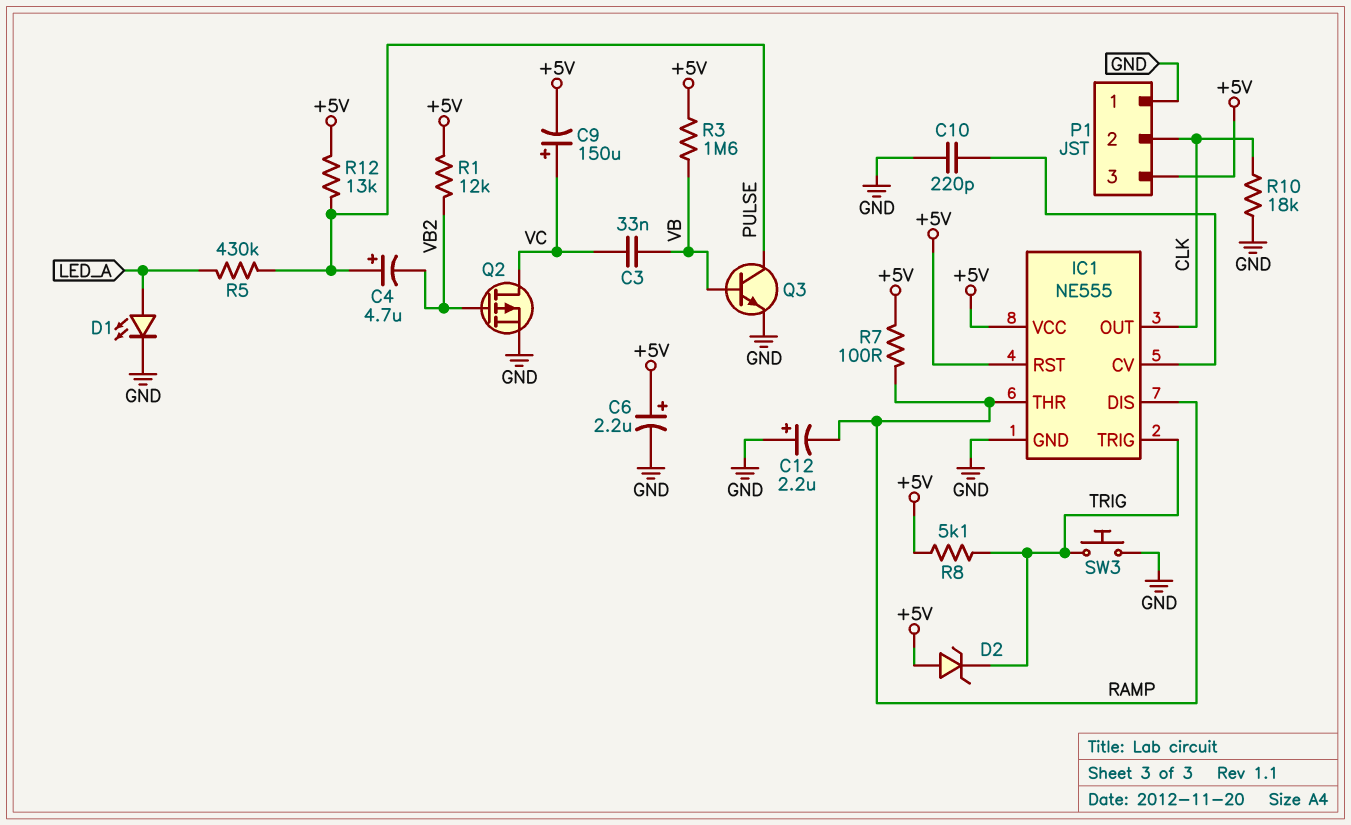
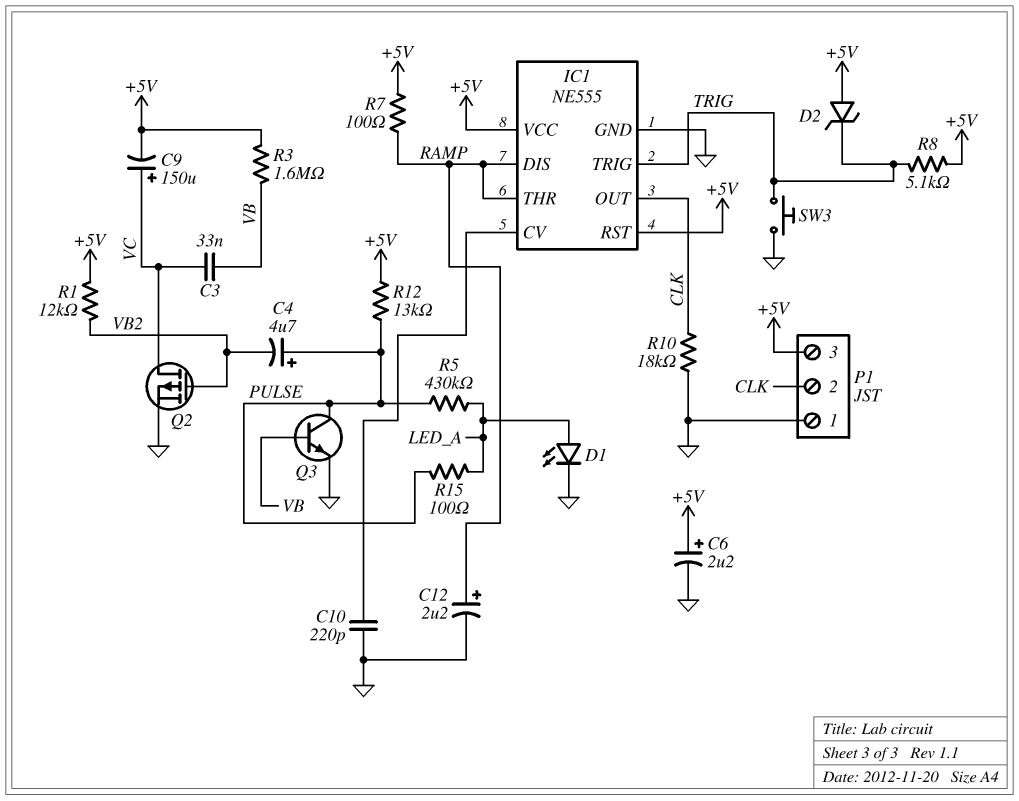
C12: 2.2uF (plus GND, minus RAMP) -> 2.2uF (plus RAMP, minus GND)
R15: none -> 100 (LED_A, PULSE)

